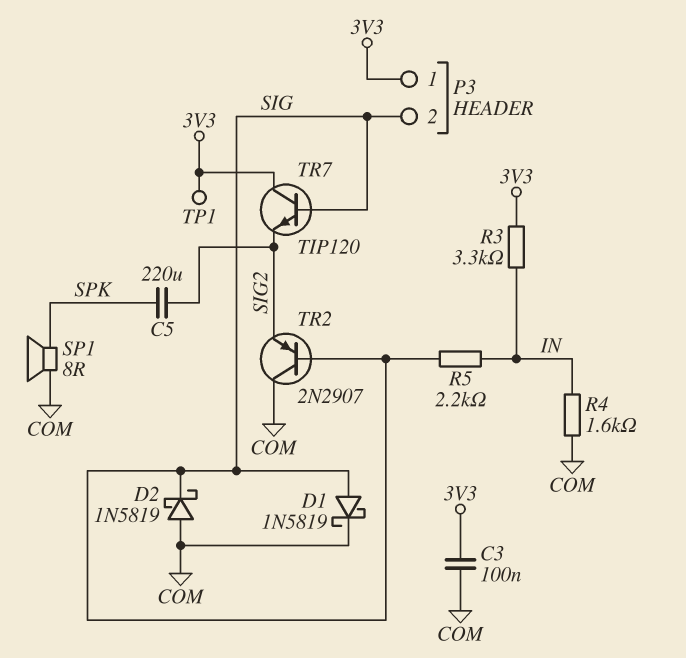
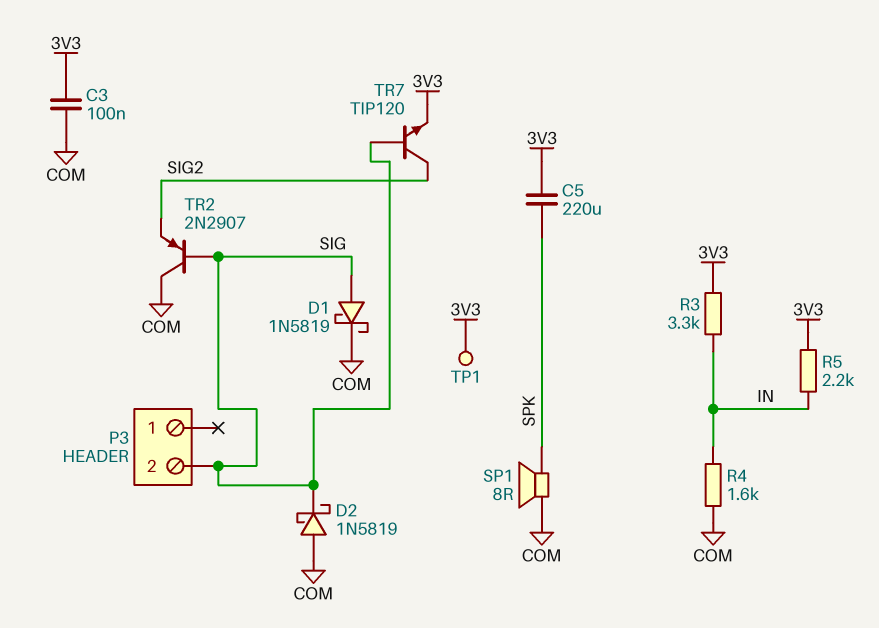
C5: 220uF (SIG2, SPK) -> 220uF (3V3, SPK)
P3 pin 1: 3V3 -> none
R5: 2.2k (IN, SIG) -> 2.2k (3V3, IN)
TR7: NPN TIP120 (B SIG, C 3V3, E SIG2) -> NPN TIP120 (B SIG, C SIG2, E 3V3)

